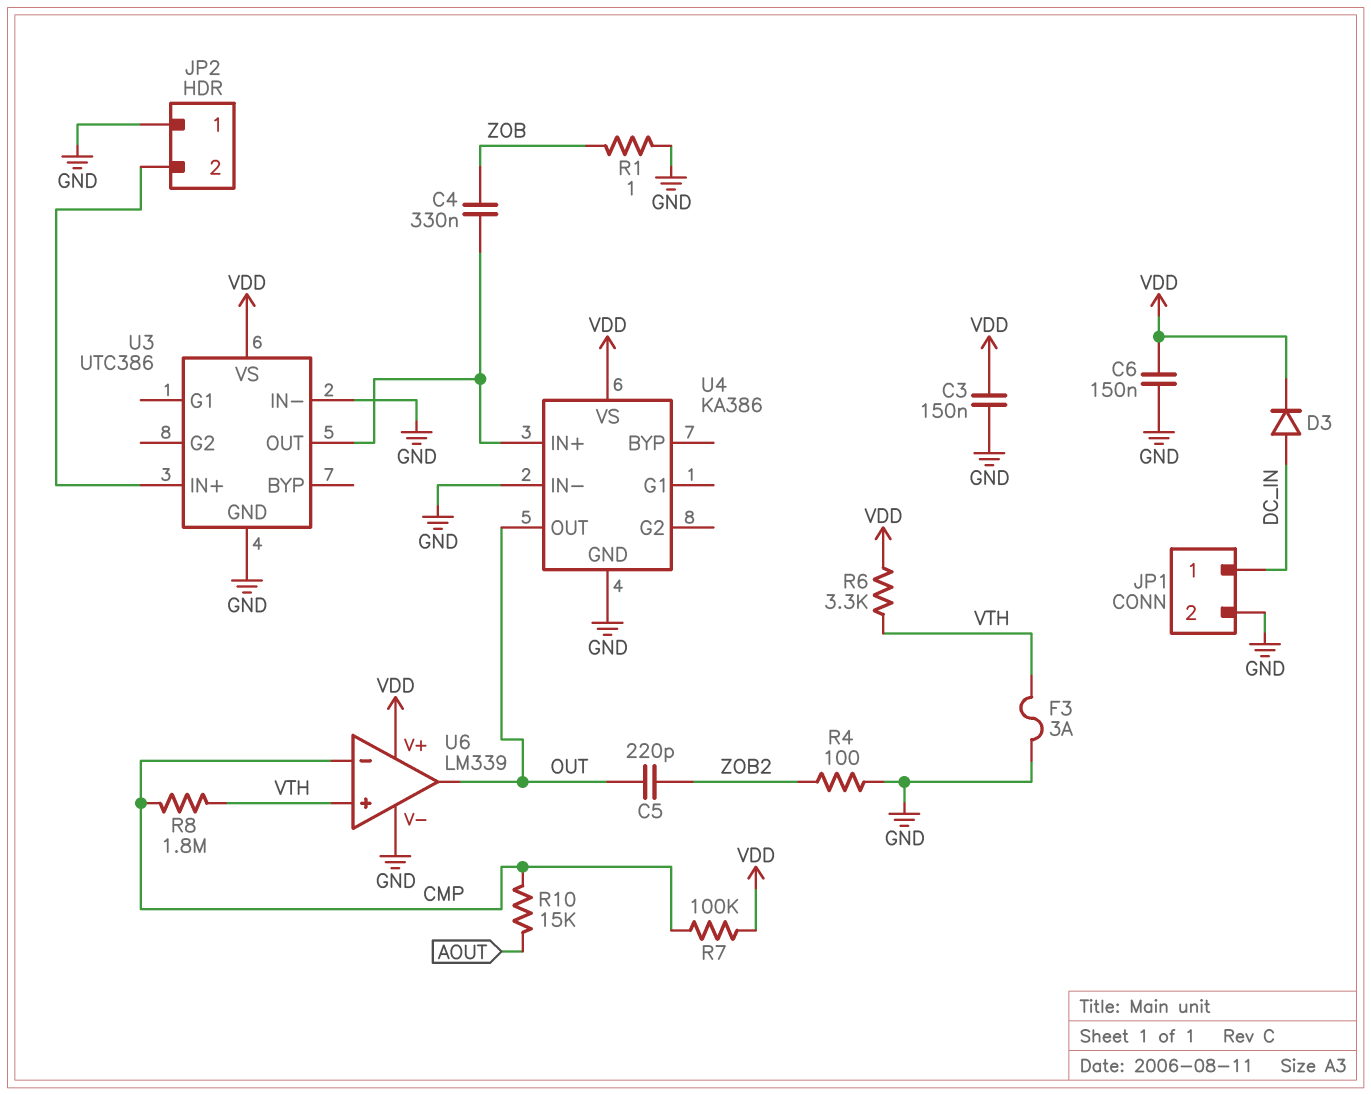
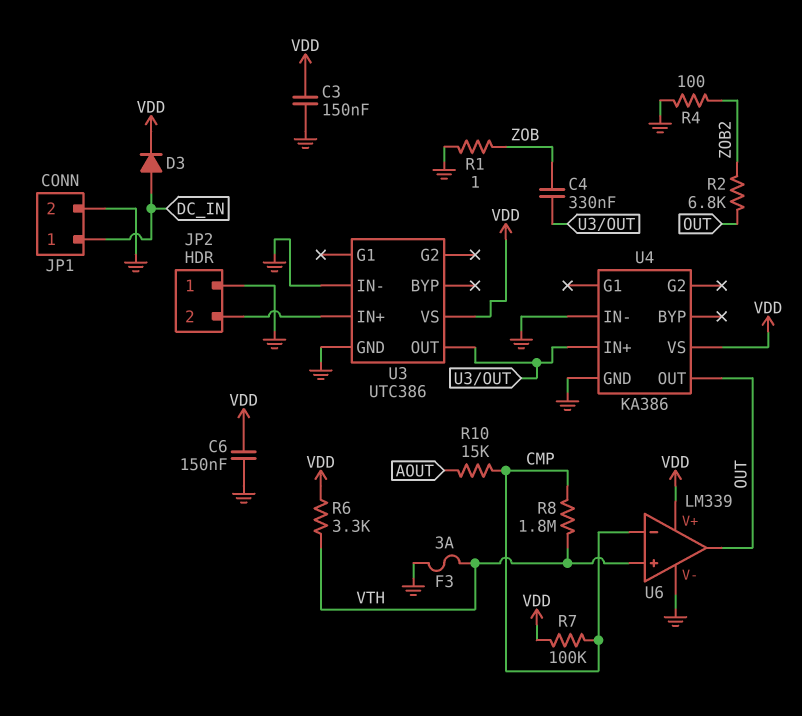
C5: 220pF (OUT, ZOB2) -> none
R2: none -> 6.8k (OUT, ZOB2)

